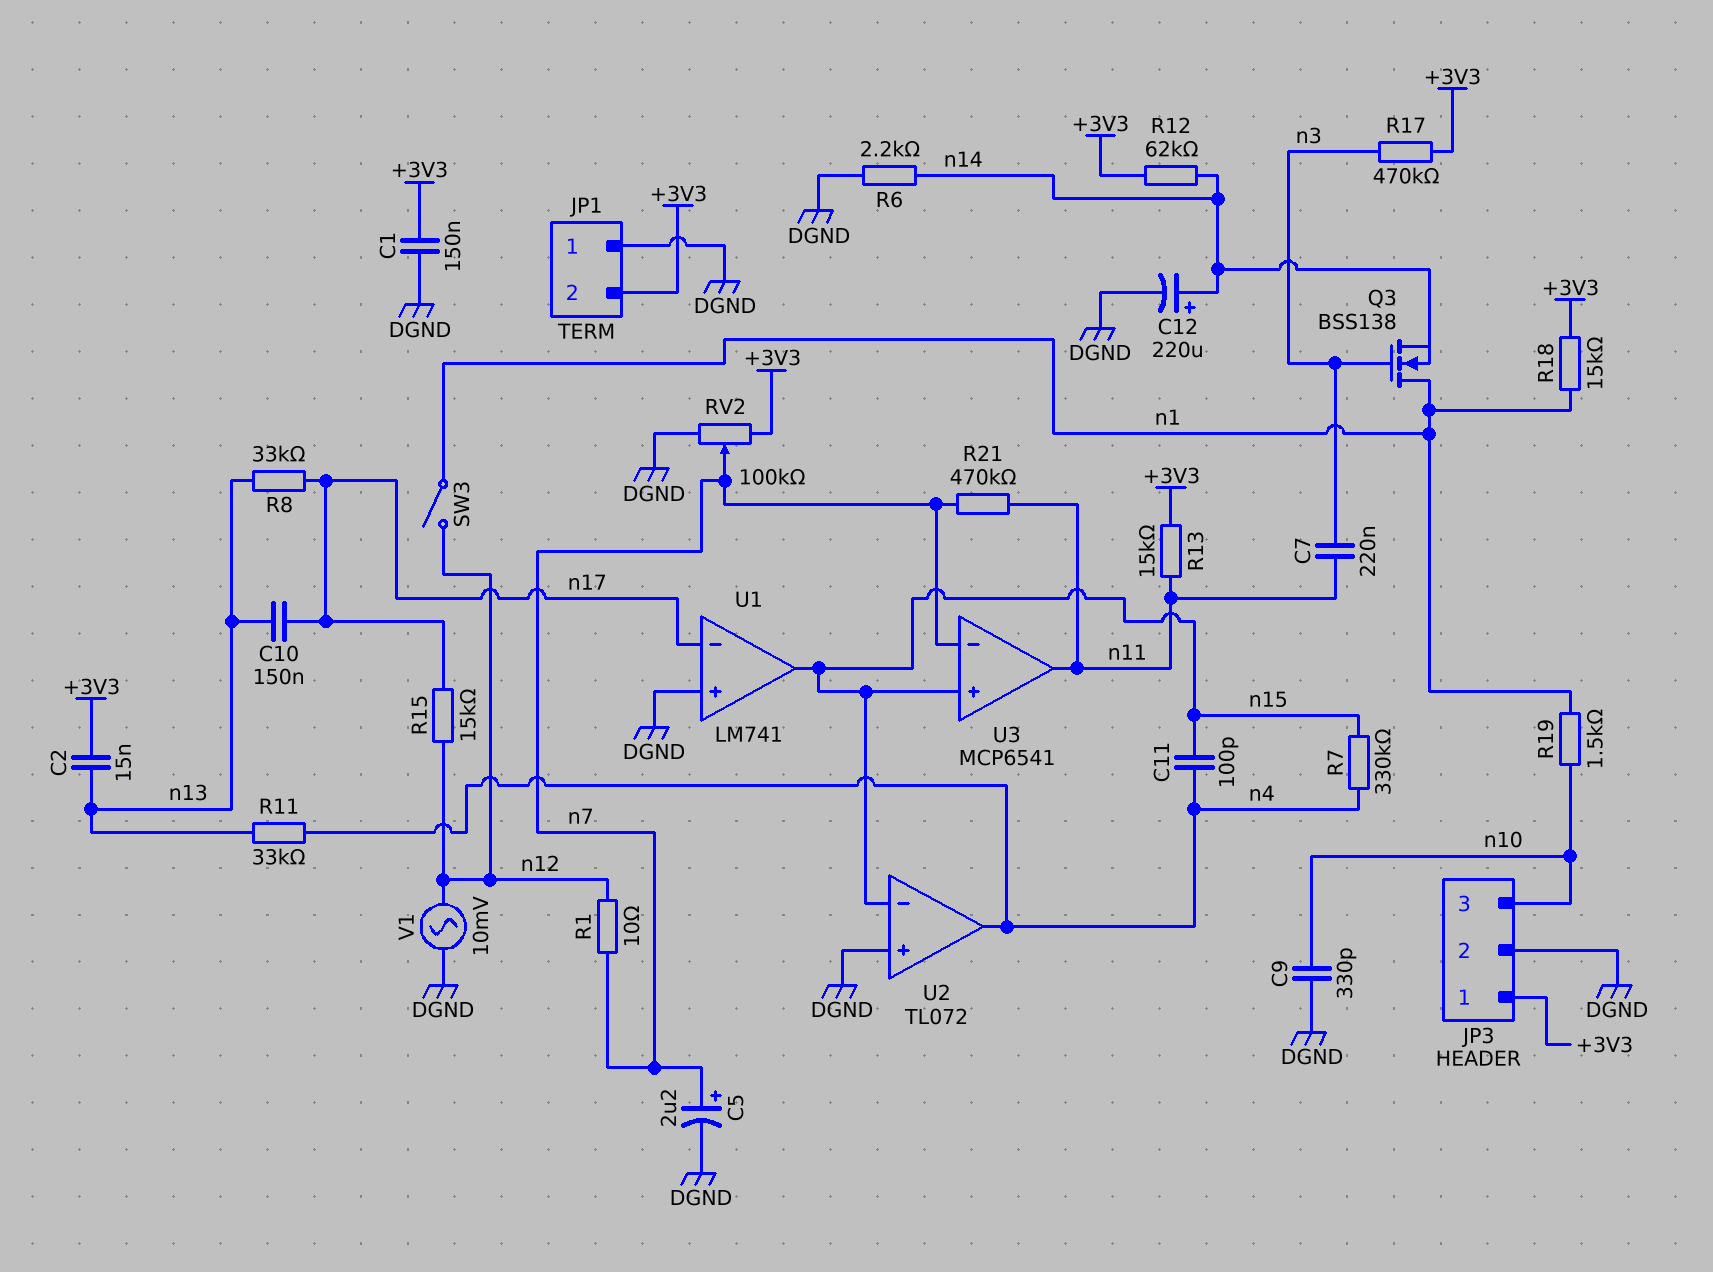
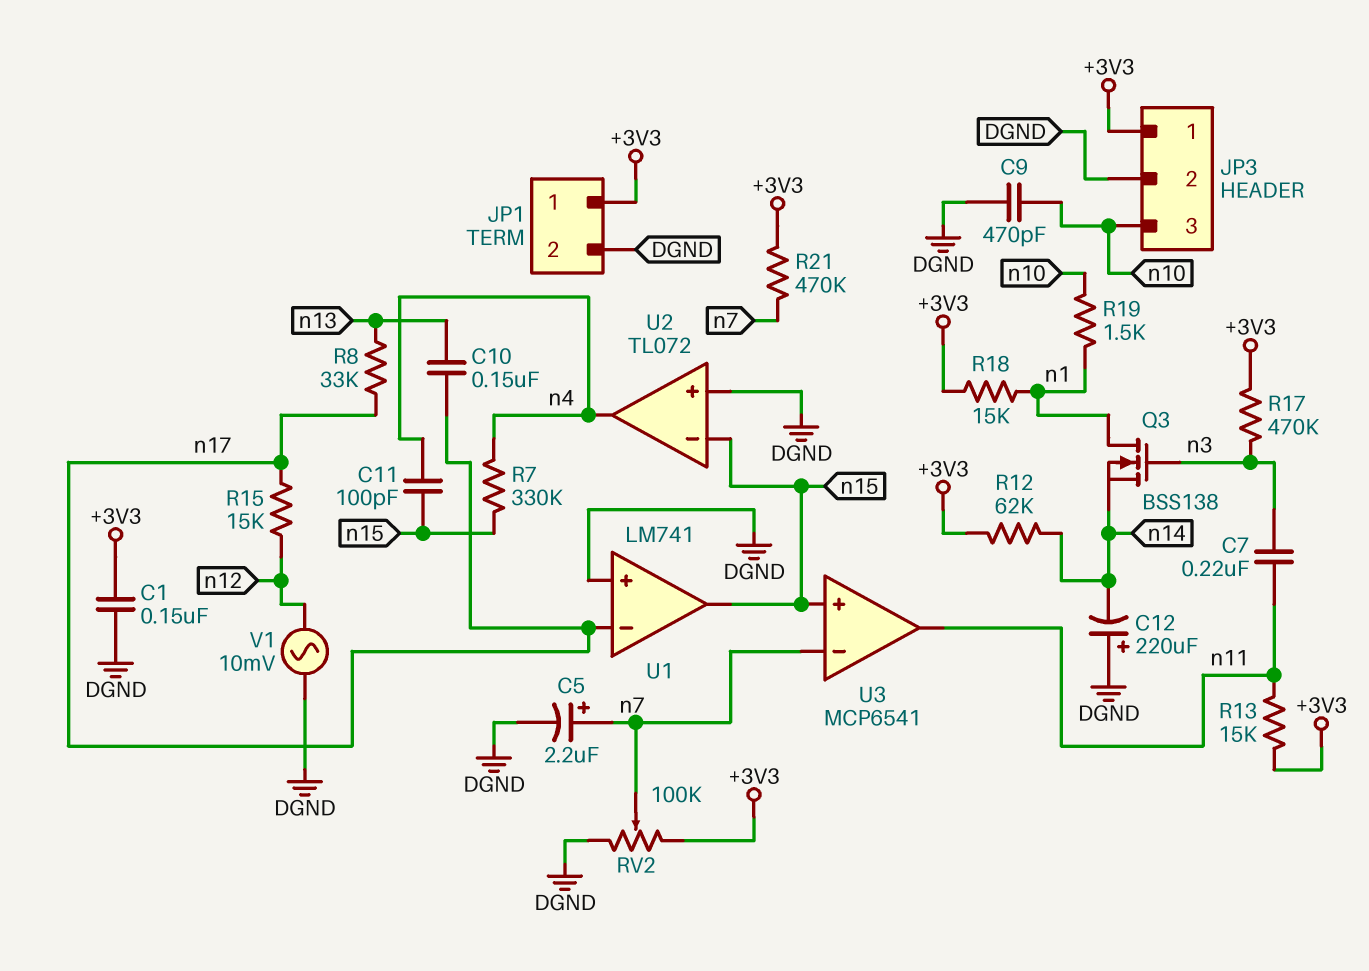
C2: 15nF (+3V3, n13) -> none
C9: 330pF (DGND, n10) -> 470pF (DGND, n10)
C12: 220uF (plus n14, minus DGND) -> 220uF (plus DGND, minus n14)
JP1 pin 1: DGND -> +3V3
JP1 pin 2: +3V3 -> DGND
R1: 10 (n7, n12) -> none
R6: 2.2k (DGND, n14) -> none
R11: 33k (n4, n13) -> none
R21: 470k (n7, n11) -> 470k (+3V3, n7)
SW3: switch (n1, n12) -> none

